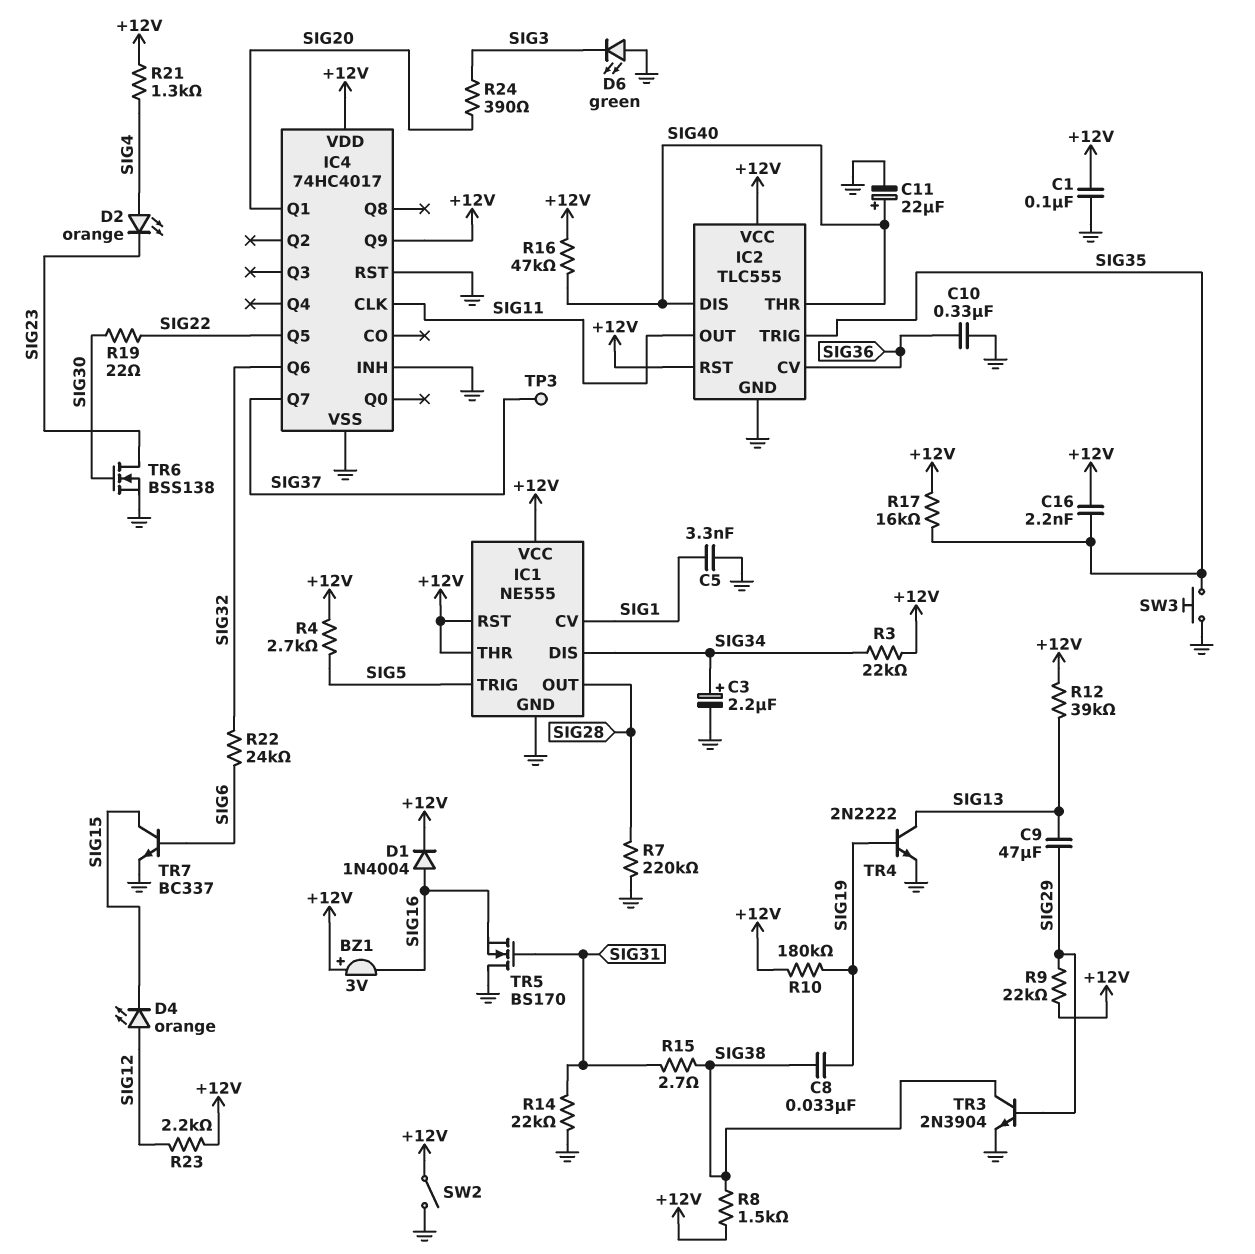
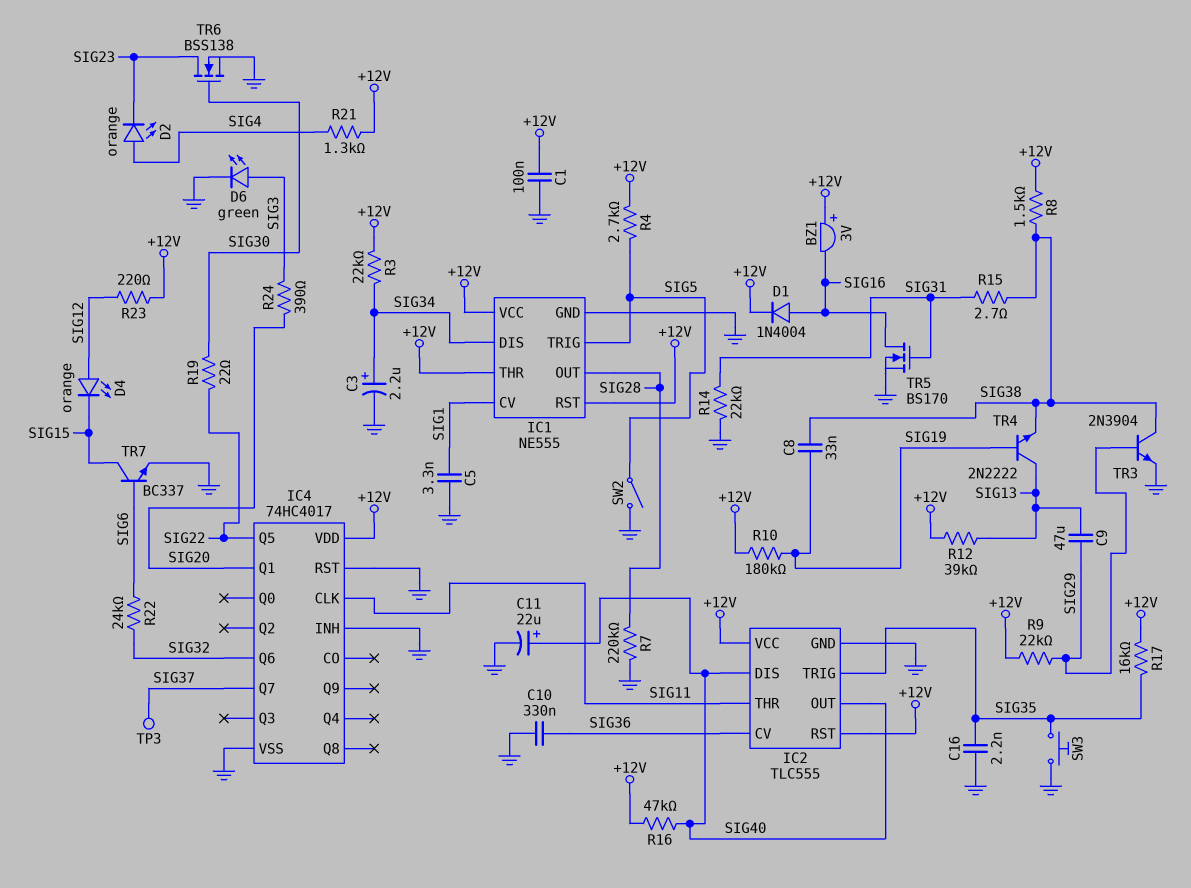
C16: 2.2nF (+12V, SIG35) -> 2.2nF (GND, SIG35)
D6: LED green (A GND, K SIG3) -> LED green (A SIG3, K GND)
IC2 pin OUT: SIG11 -> SIG40
IC2 pin THR: SIG40 -> SIG11
IC4 pin Q9: +12V -> none
R23: 2.2k (+12V, SIG12) -> 220 (+12V, SIG12)
SW2: switch (+12V, GND) -> switch (GND, SIG5)
TR4: NPN 2N2222 (B SIG19, C SIG13, E GND) -> NPN 2N2222 (B SIG19, C SIG13, E SIG38)
TR5: NMOS BS170 (G SIG31, D GND, S SIG16) -> NMOS BS170 (G SIG31, D SIG16, S GND)

